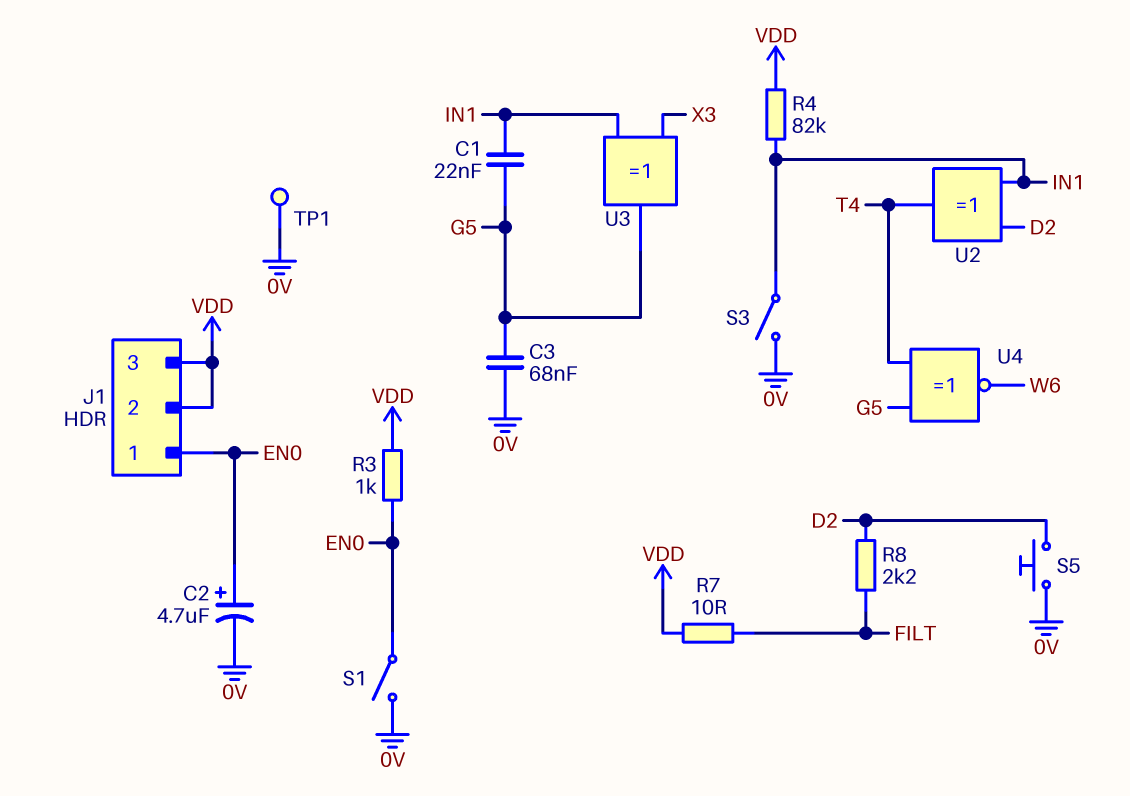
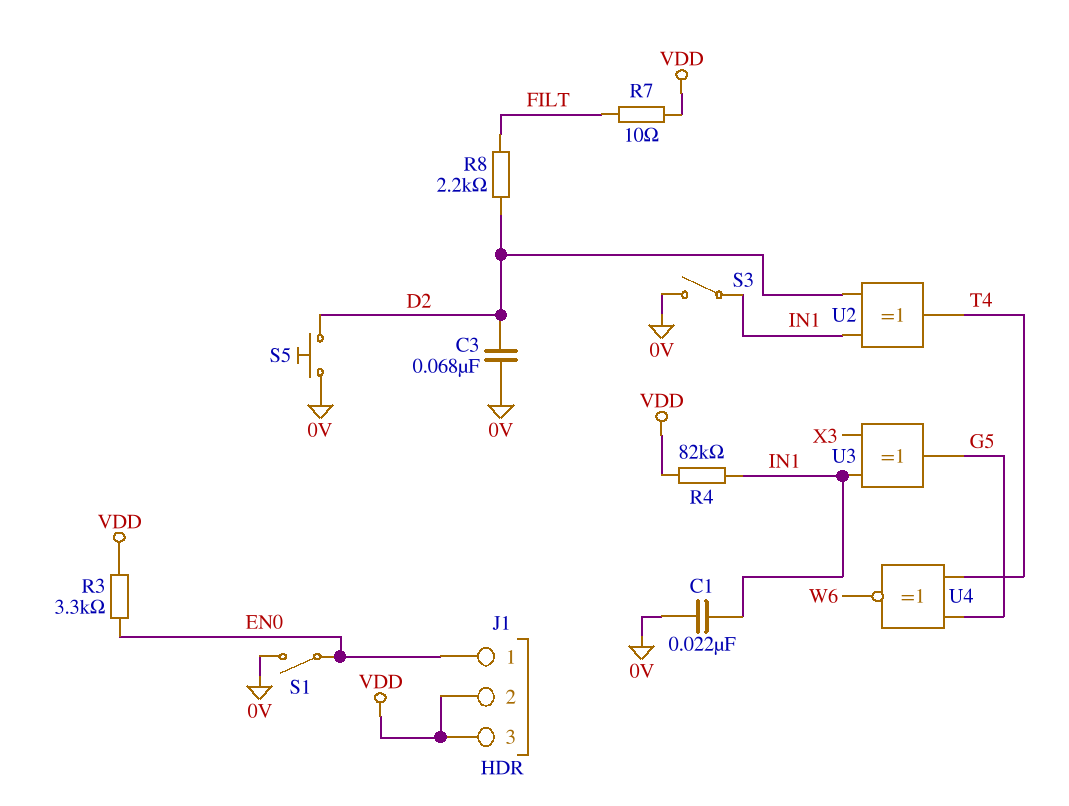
C1: 22nF (G5, IN1) -> 22nF (0V, IN1)
C2: 4.7uF (plus EN0, minus 0V) -> none
C3: 68nF (0V, G5) -> 68nF (0V, D2)
R3: 1k (EN0, VDD) -> 3.3k (EN0, VDD)
TP1: test point (0V) -> none

